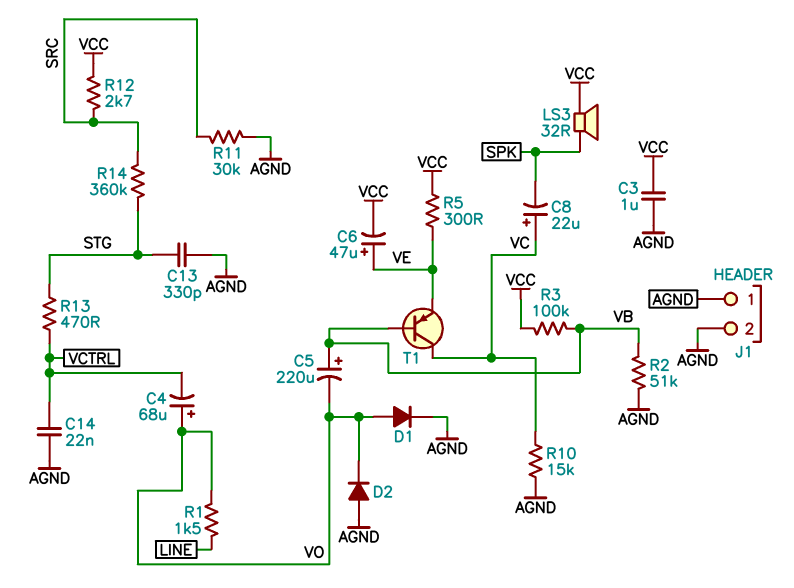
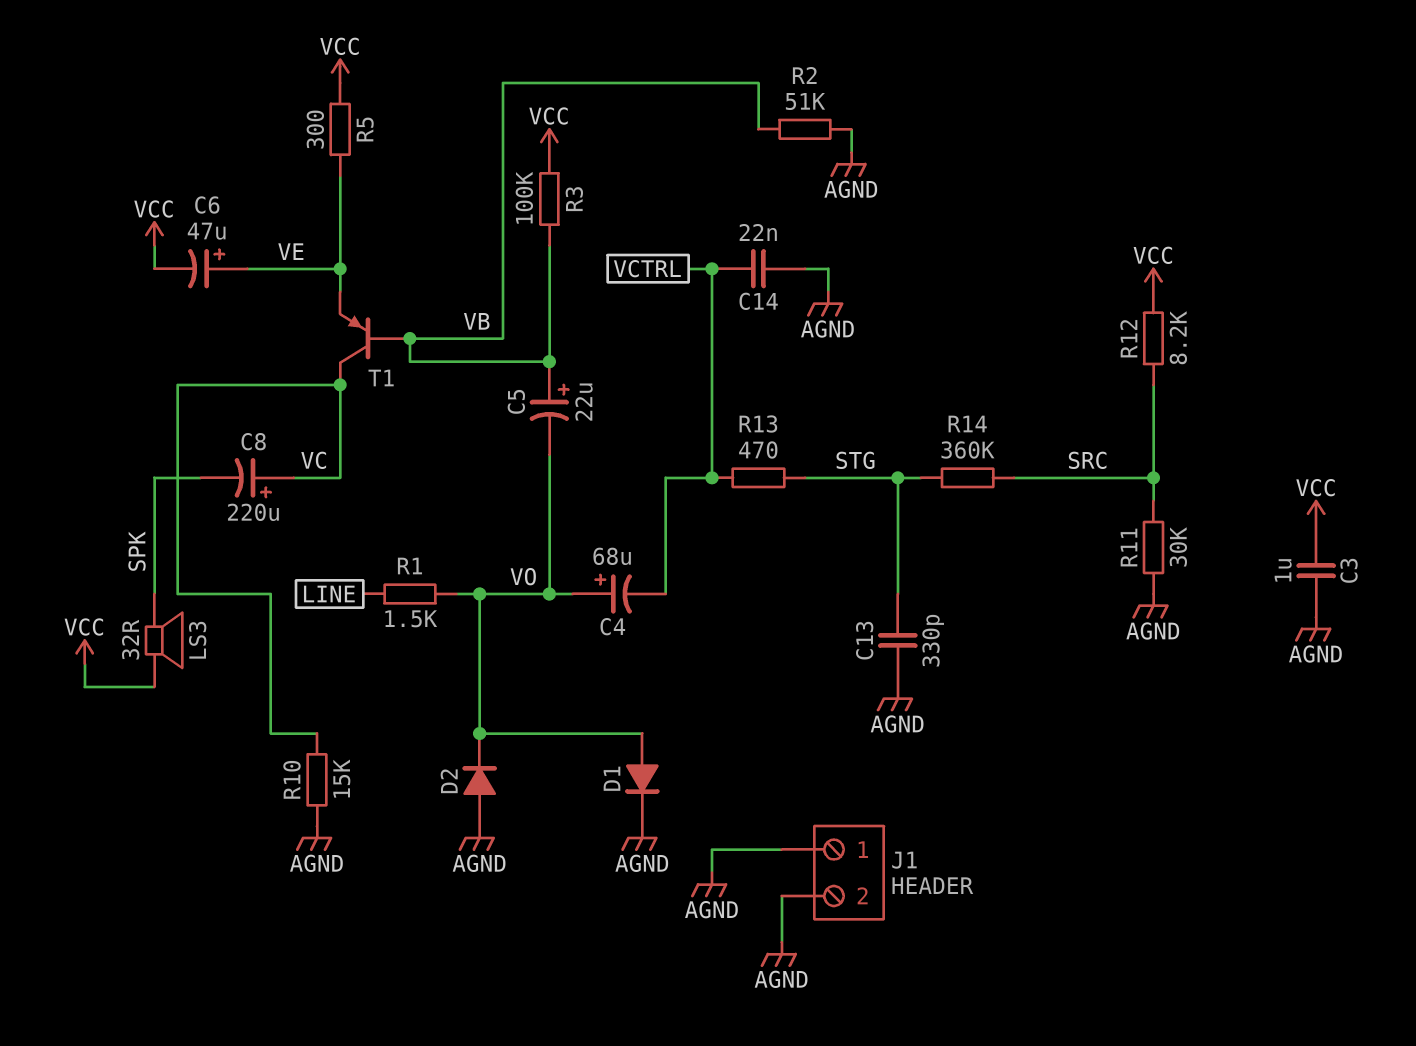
C5: 220uF (plus VB, minus VO) -> 22uF (plus VB, minus VO)
C8: 22uF (plus VC, minus SPK) -> 220uF (plus VC, minus SPK)
R12: 2.7k (SRC, VCC) -> 8.2k (SRC, VCC)

